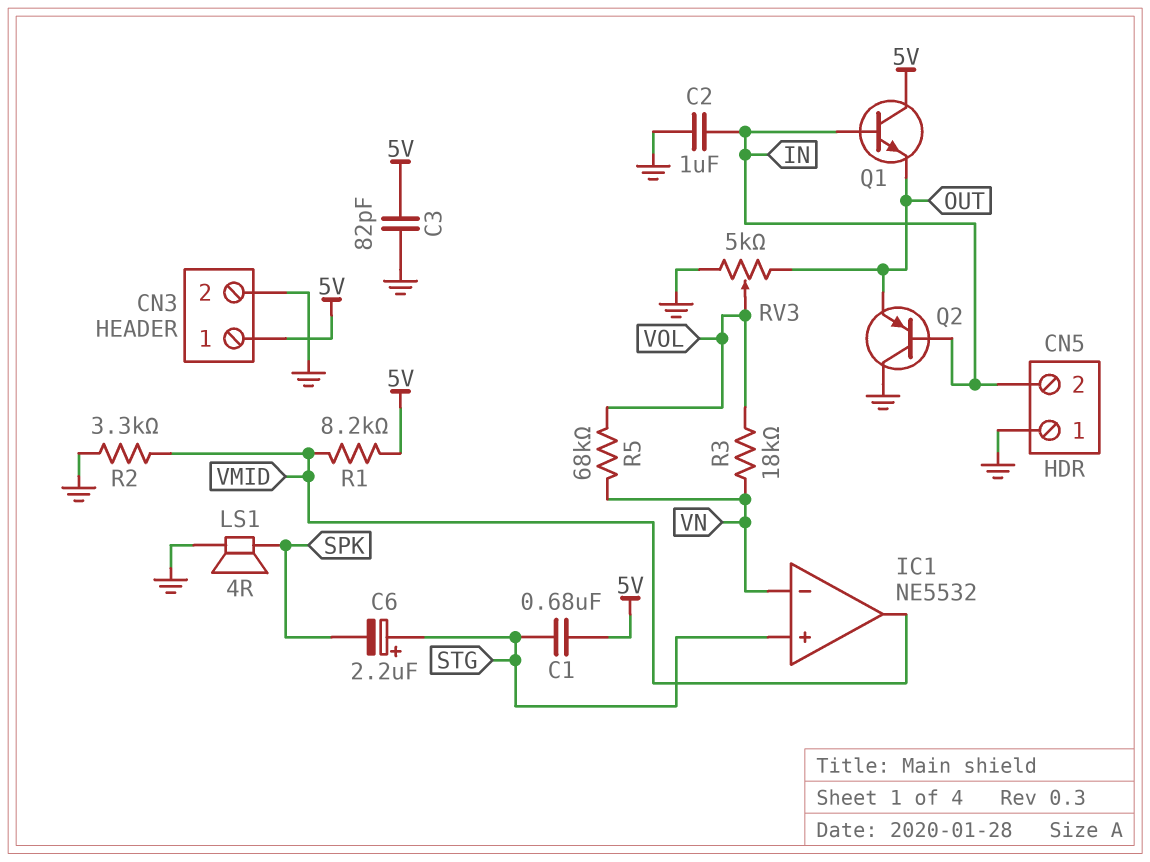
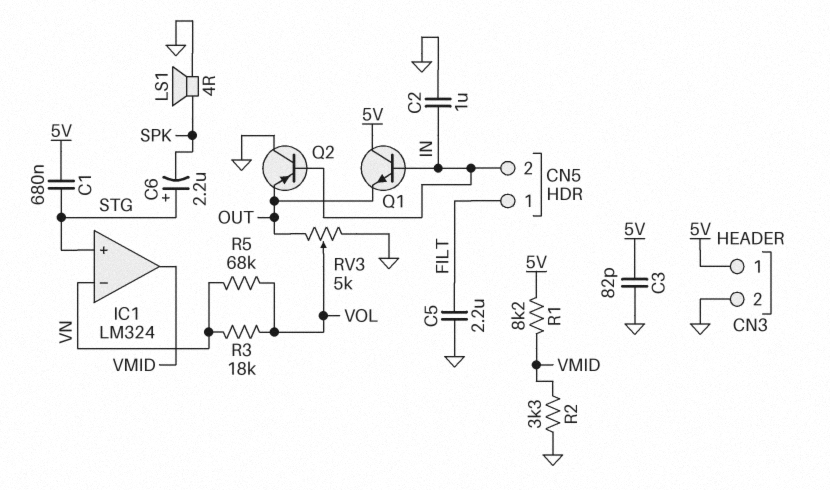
C5: none -> 2.2uF (FILT, GND)
CN5 pin 1: GND -> FILT
IC1: NE5532 -> LM324

